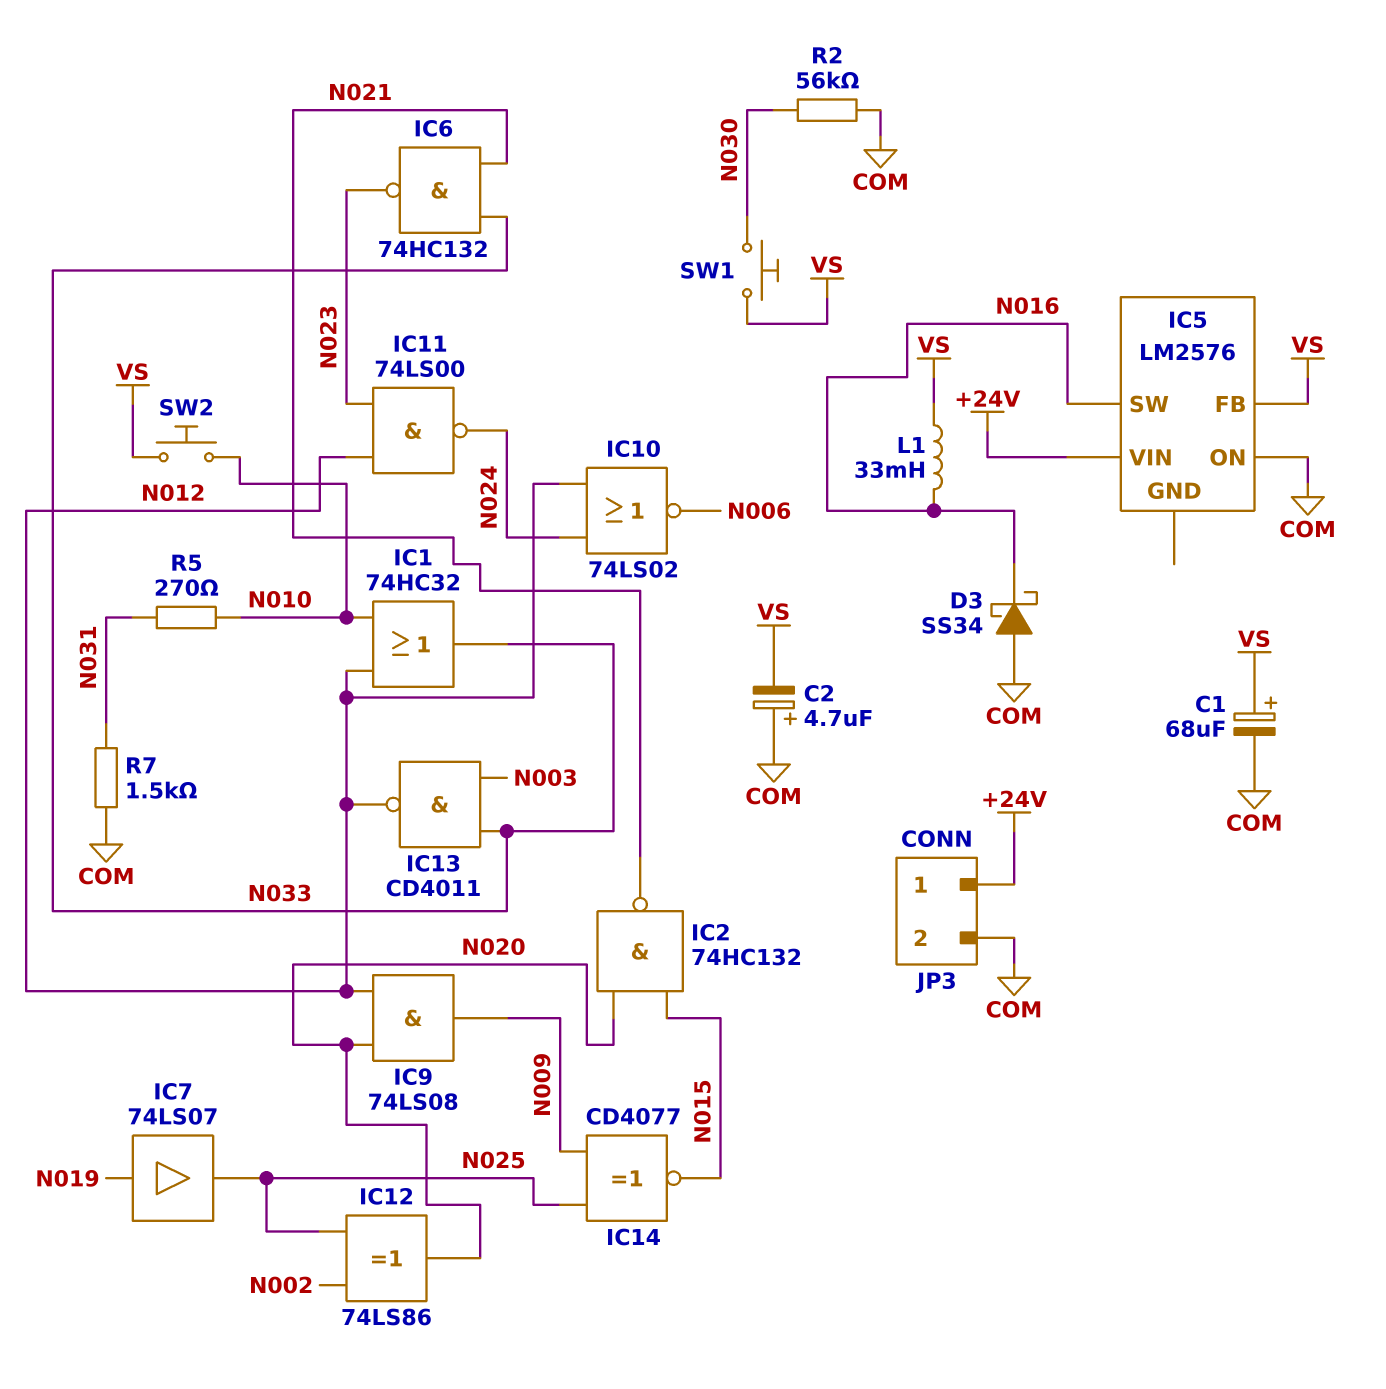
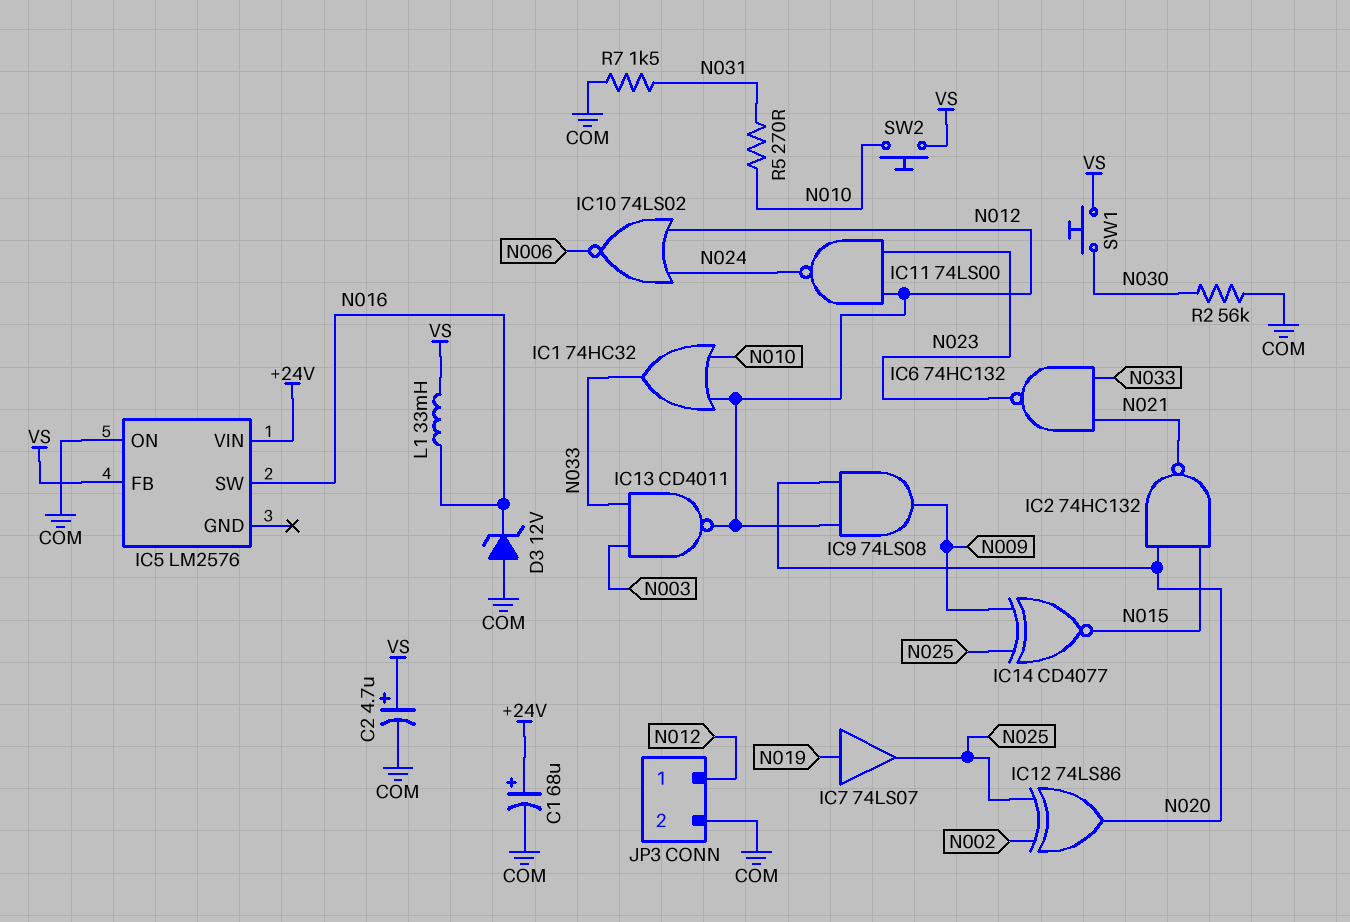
C1: 68uF (plus VS, minus COM) -> 68uF (plus +24V, minus COM)
C2: 4.7uF (plus COM, minus VS) -> 4.7uF (plus VS, minus COM)
D3: schottky SS34 (A COM, K N016) -> zener 12V (A COM, K N016)
JP3 pin 1: +24V -> N012

